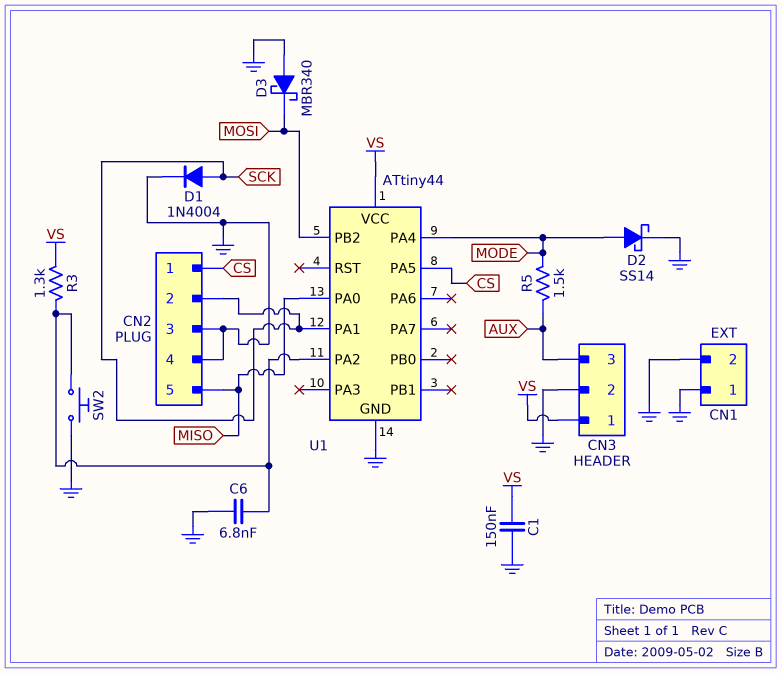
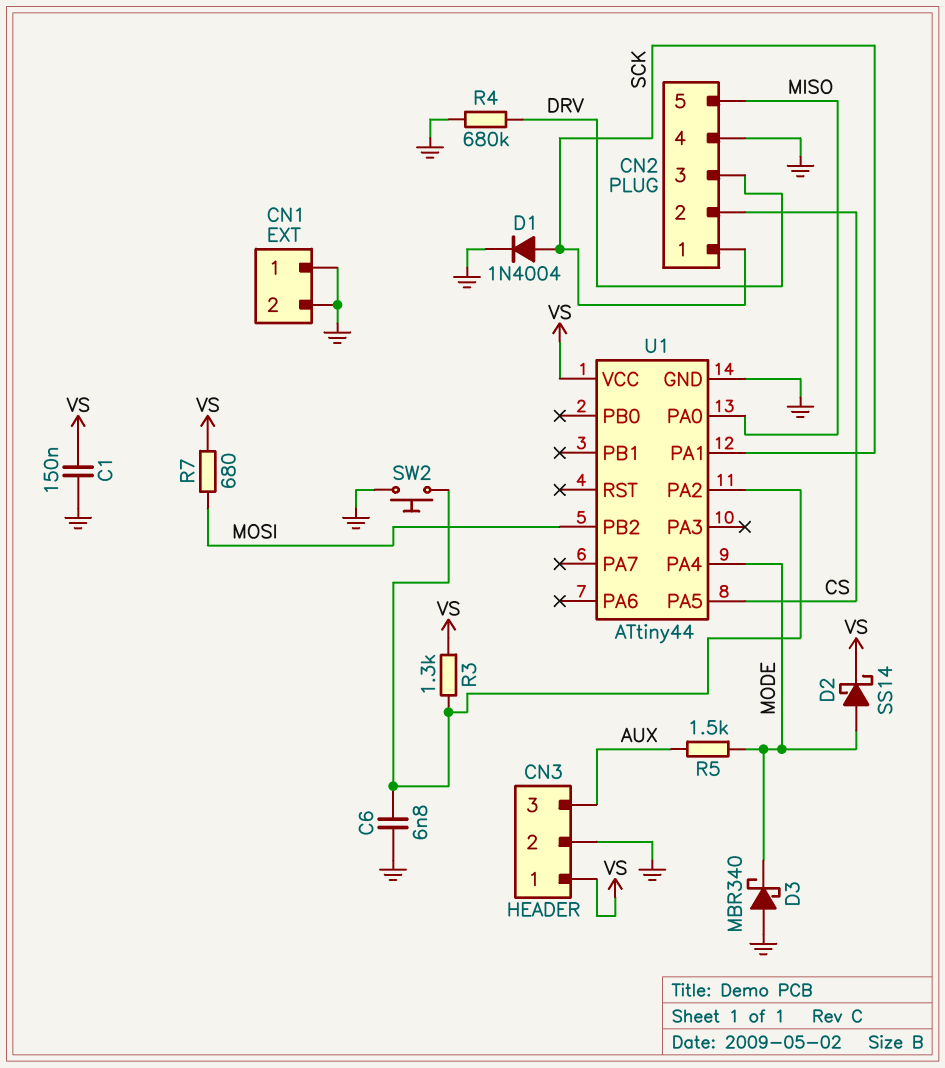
CN2 pin 1: CS -> SCK
CN2 pin 2: SCK -> CS
CN2 pin 3: GND -> DRV
D2: schottky SS14 (A MODE, K GND) -> schottky SS14 (A MODE, K VS)
D3: schottky MBR340 (A GND, K MOSI) -> schottky MBR340 (A GND, K MODE)
R4: none -> 680k (DRV, GND)
R7: none -> 680 (MOSI, VS)

